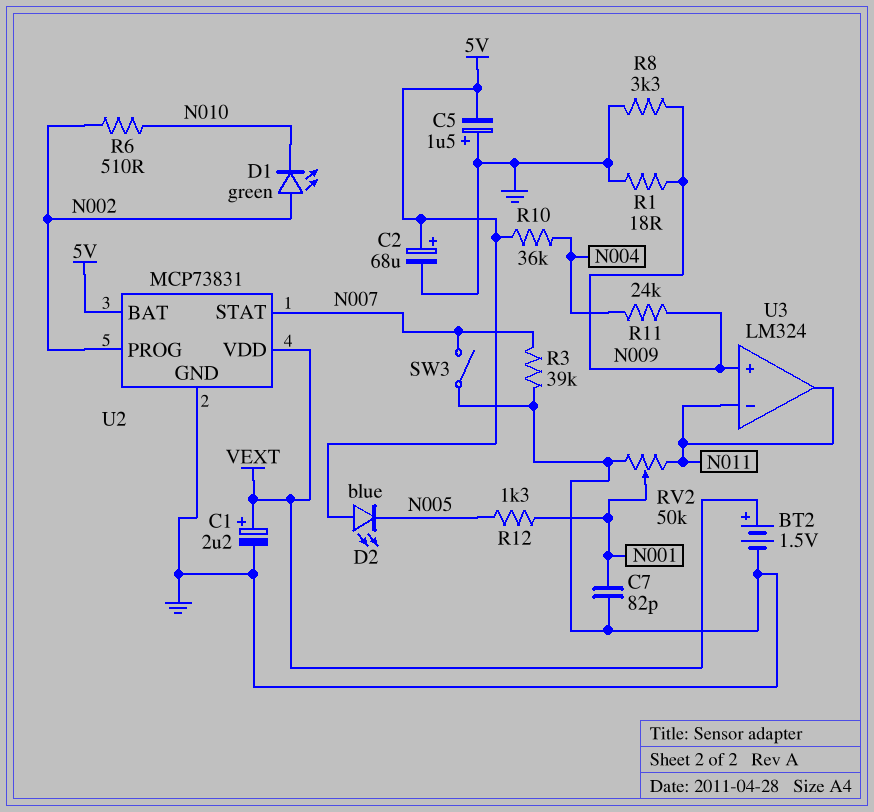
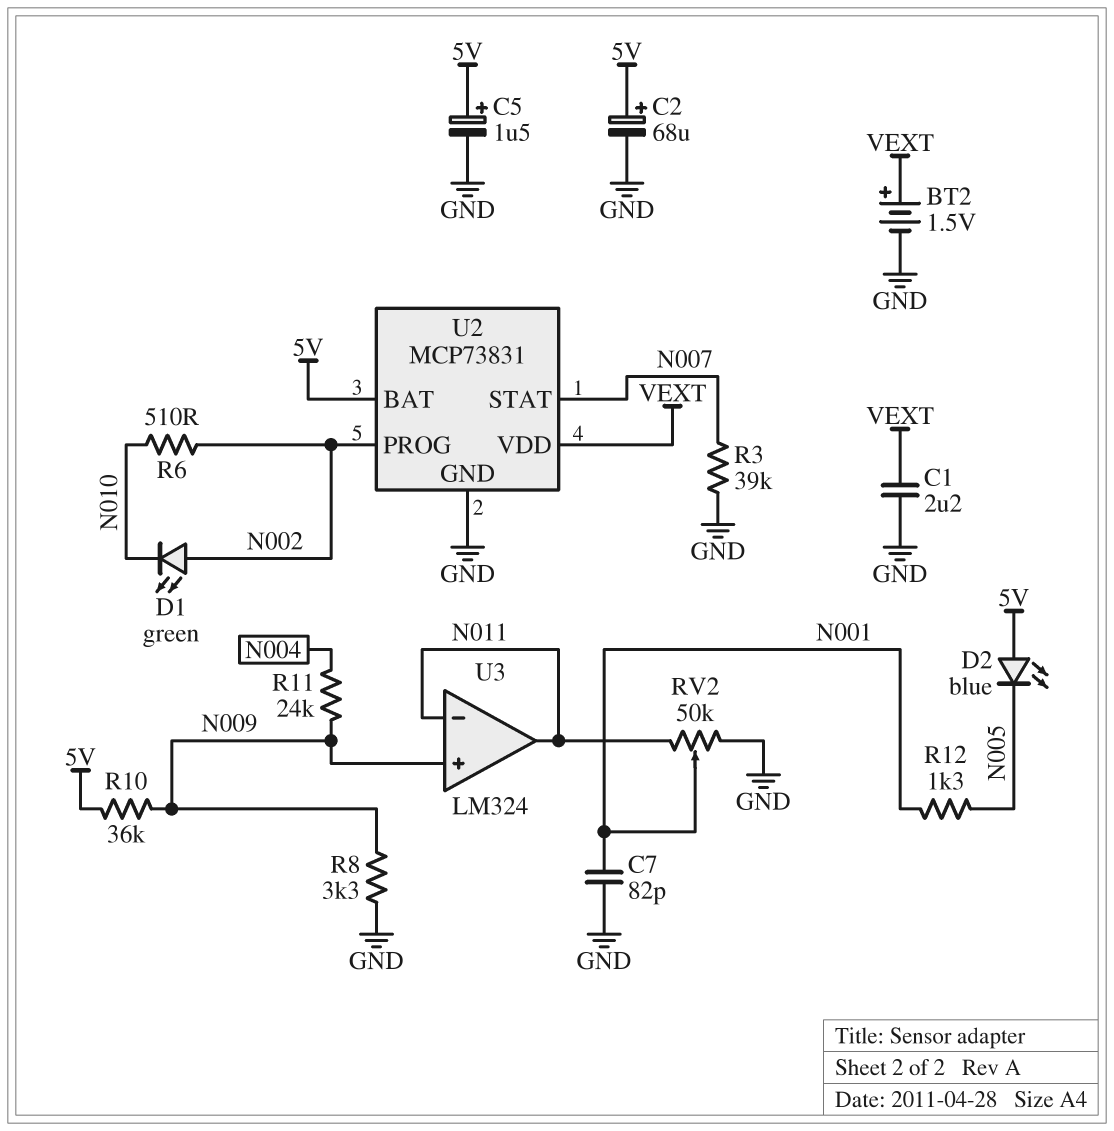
C1: 2.2uF (plus VEXT, minus GND) -> 2.2uF (GND, VEXT)
C5: 1.5uF (plus GND, minus 5V) -> 1.5uF (plus 5V, minus GND)
R1: 18 (GND, N009) -> none
R10: 36k (5V, N004) -> 36k (5V, N009)
SW3: switch (GND, N007) -> none

